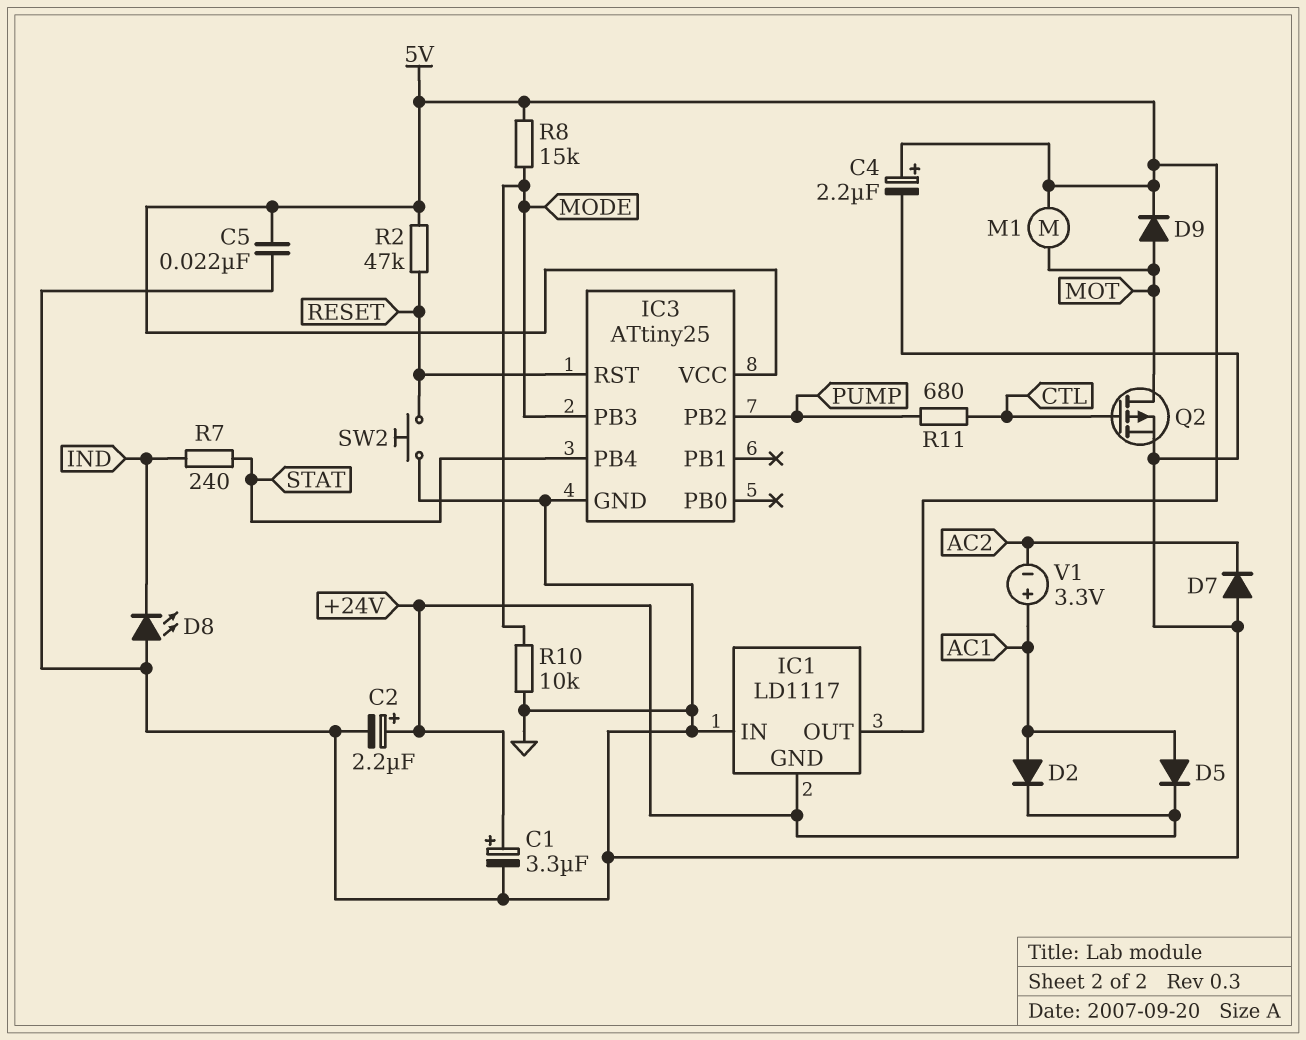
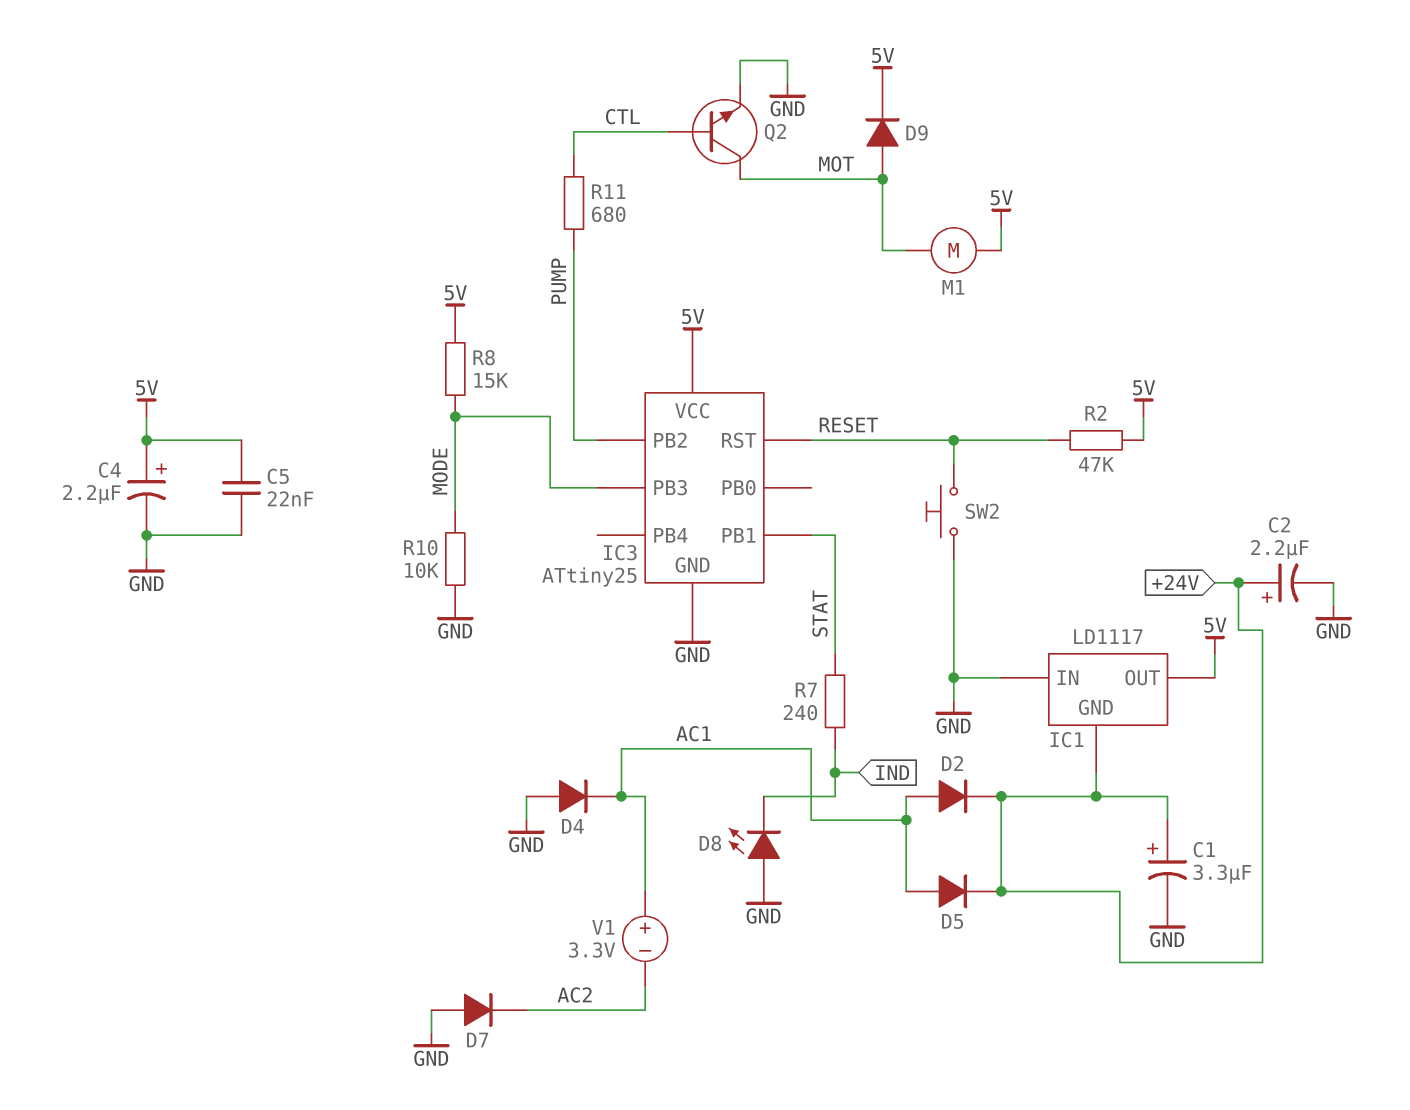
D4: none -> diode (A GND, K AC1)
IC3 pin PB1: none -> STAT
IC3 pin PB4: STAT -> none
Q2: PMOS (G CTL, D MOT, S GND) -> NPN (B CTL, C MOT, E GND)

